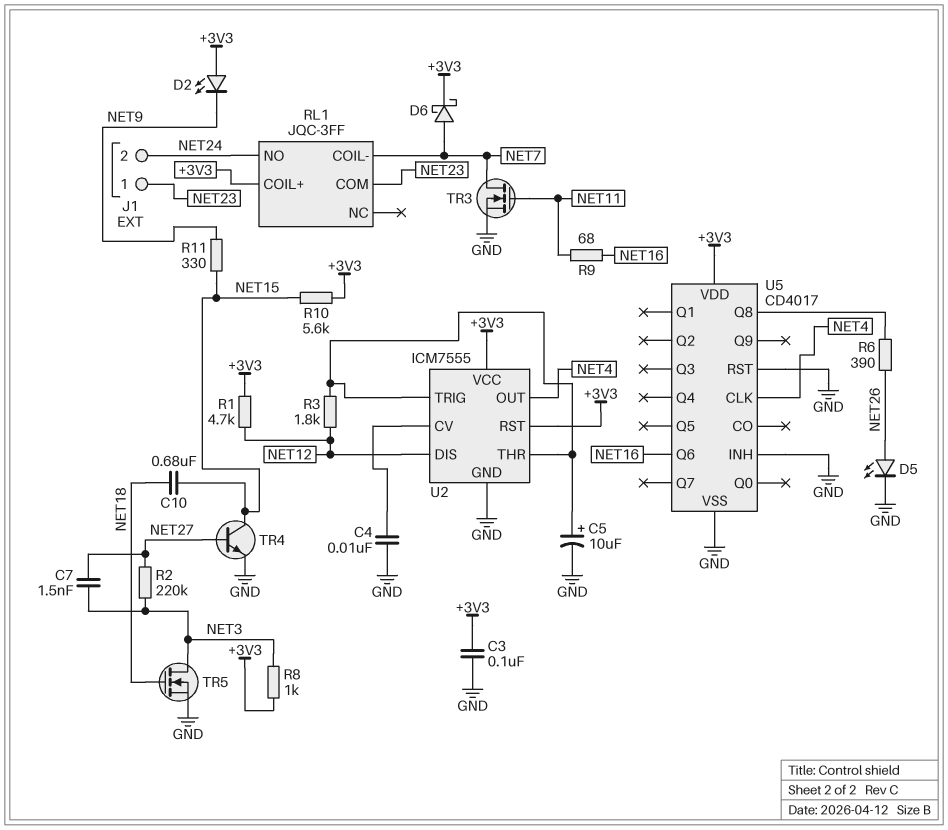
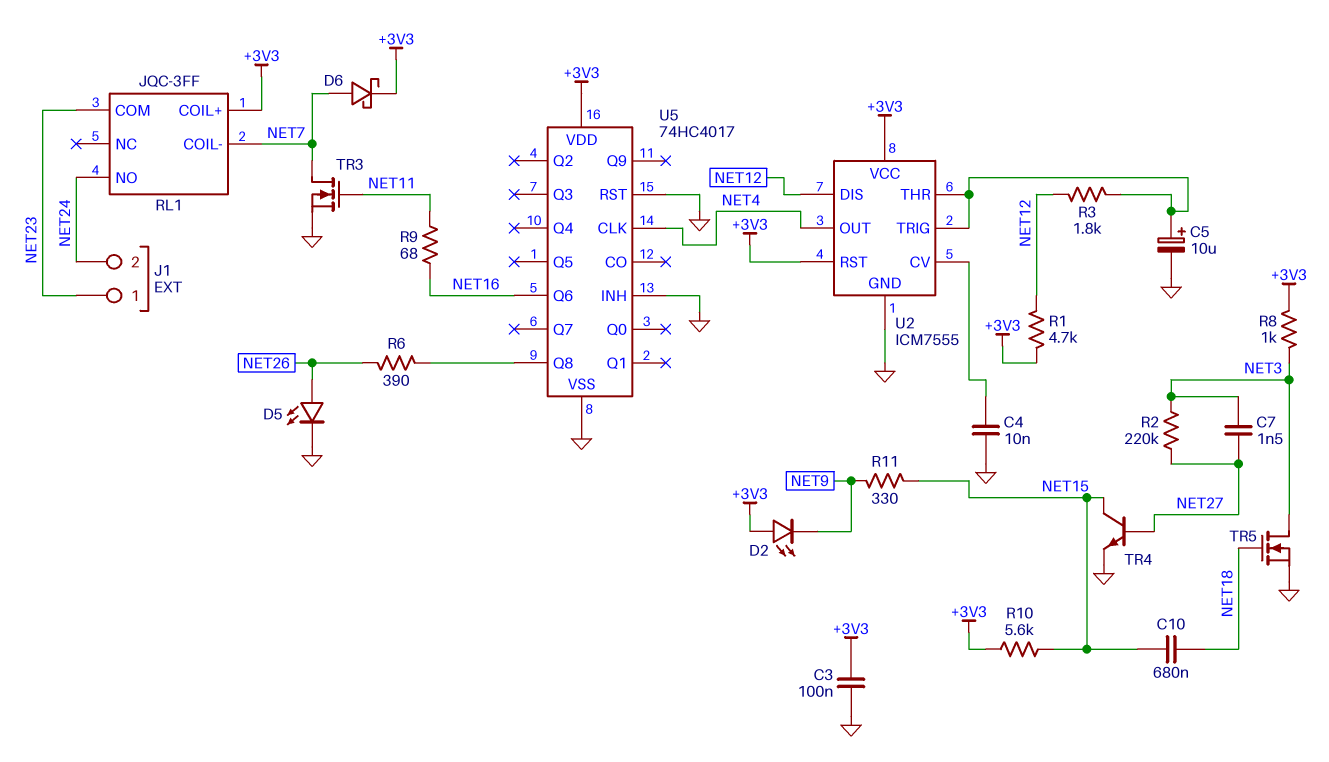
U5: CD4017 -> 74HC4017

